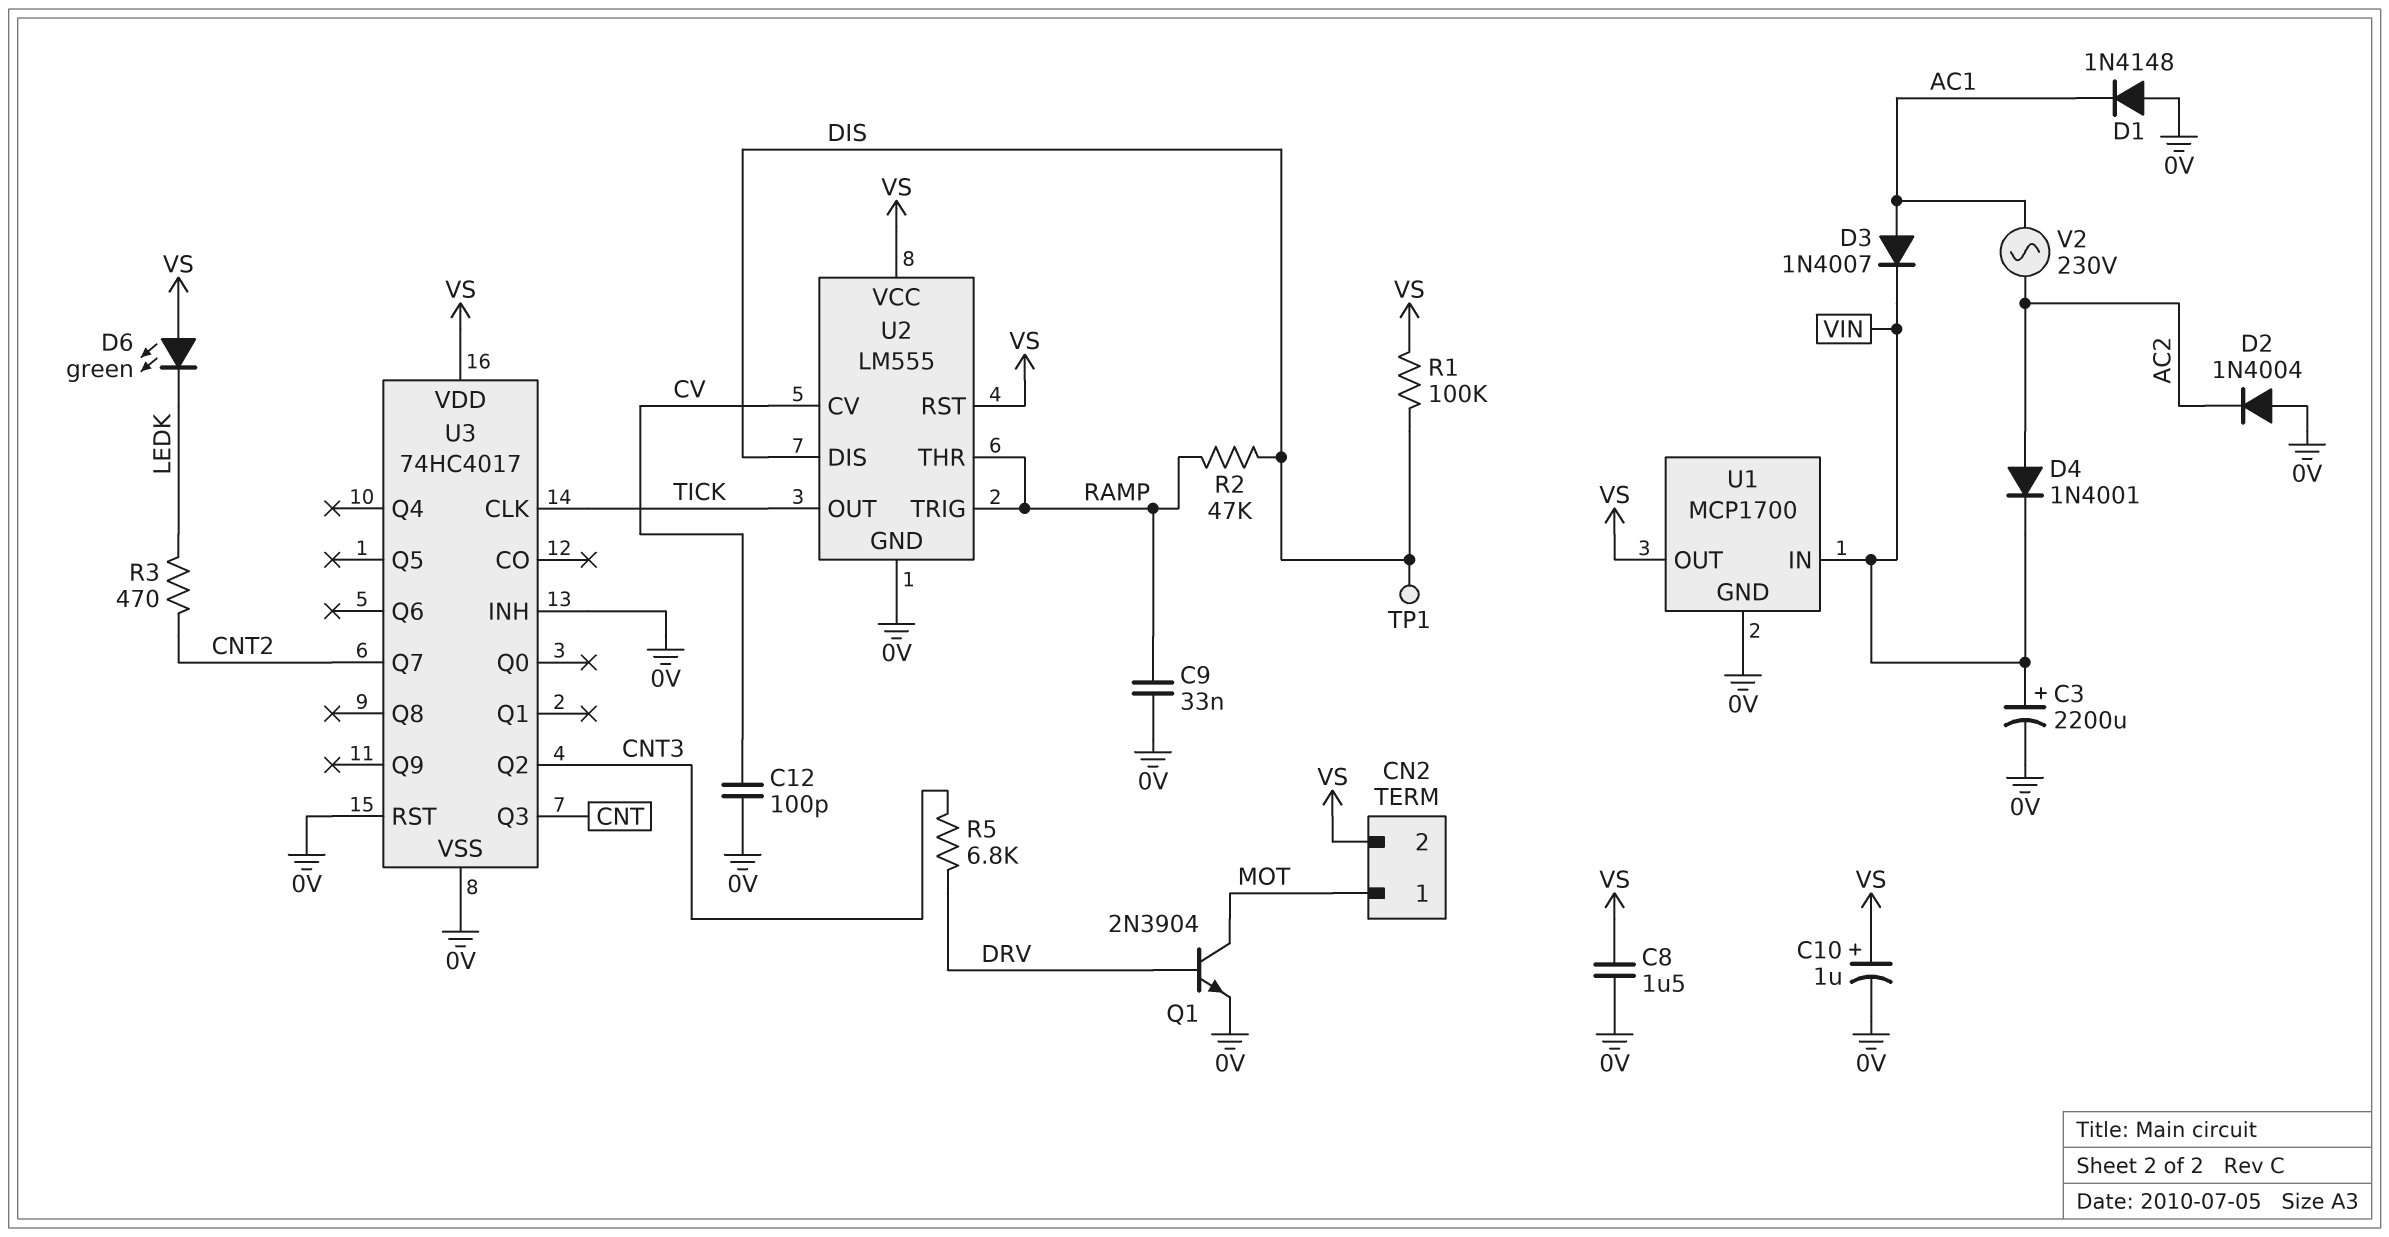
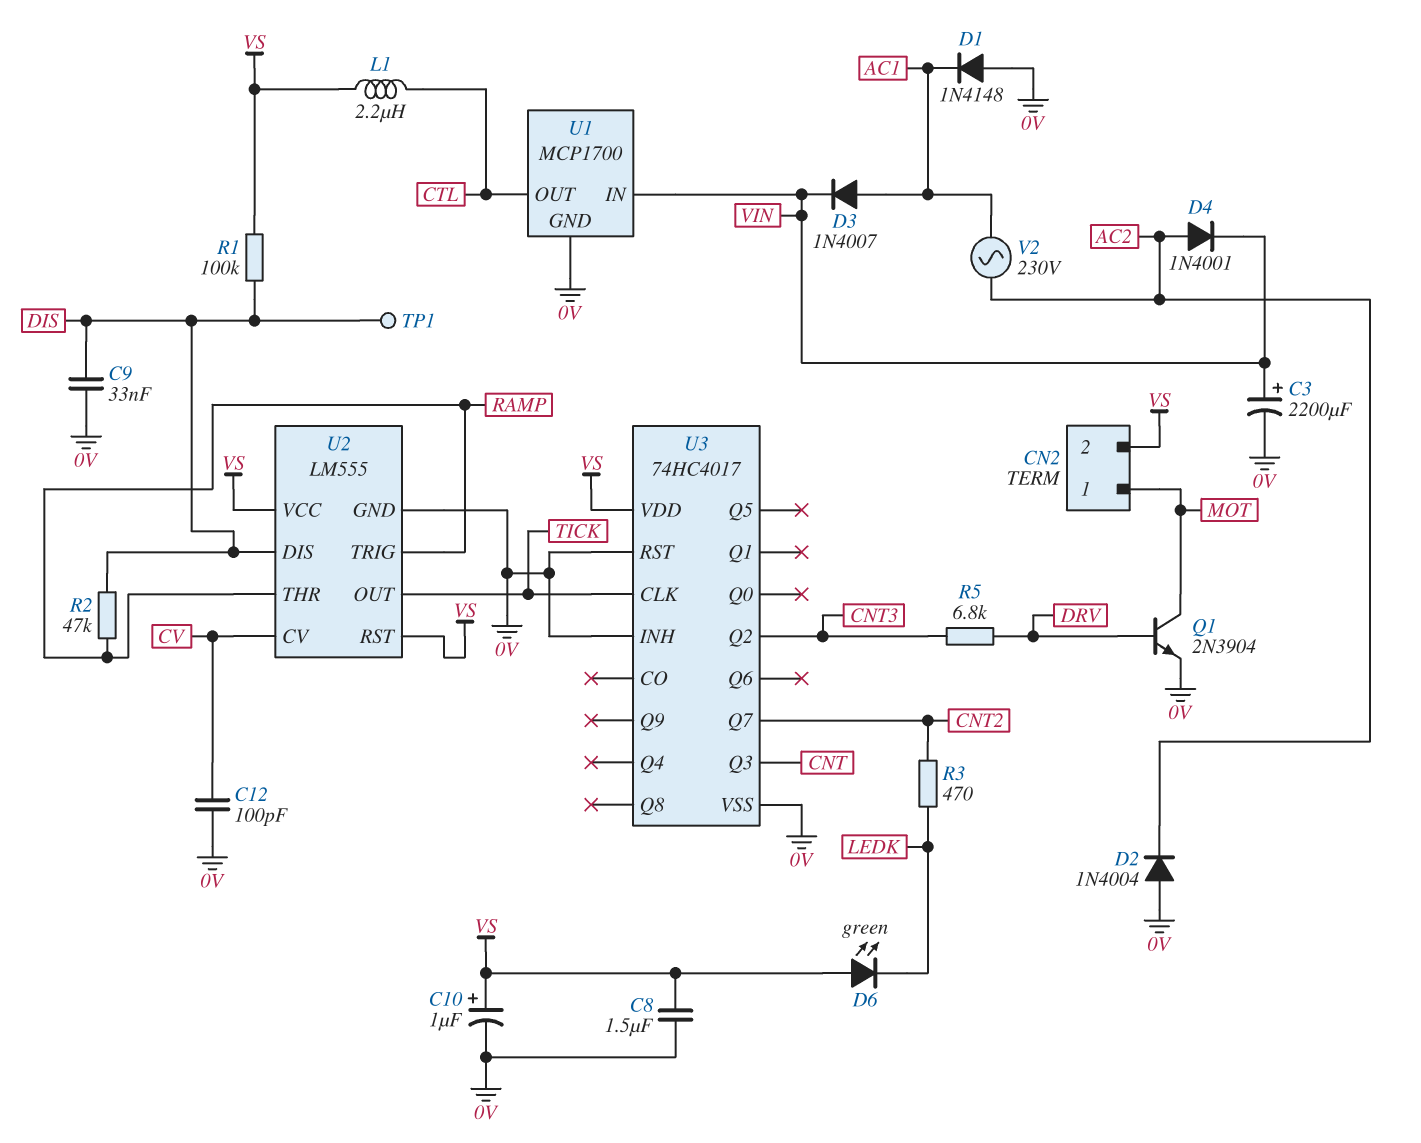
C9: 33nF (0V, RAMP) -> 33nF (0V, DIS)
L1: none -> 2.2uH (CTL, VS)
U1 pin OUT: VS -> CTL

